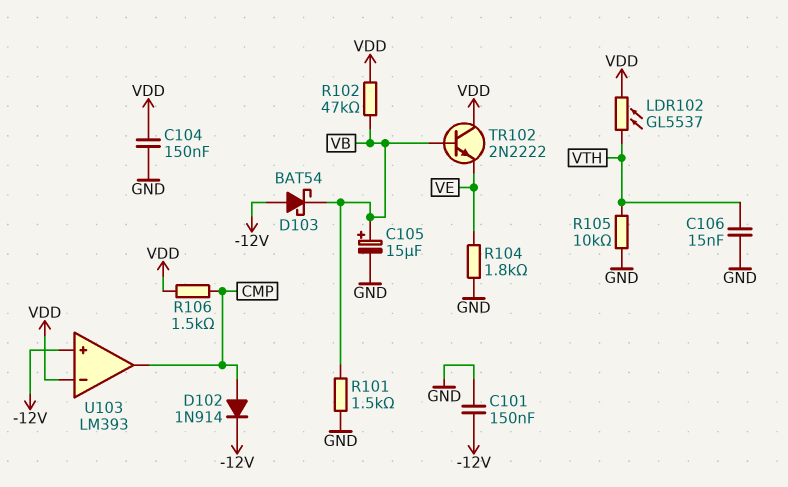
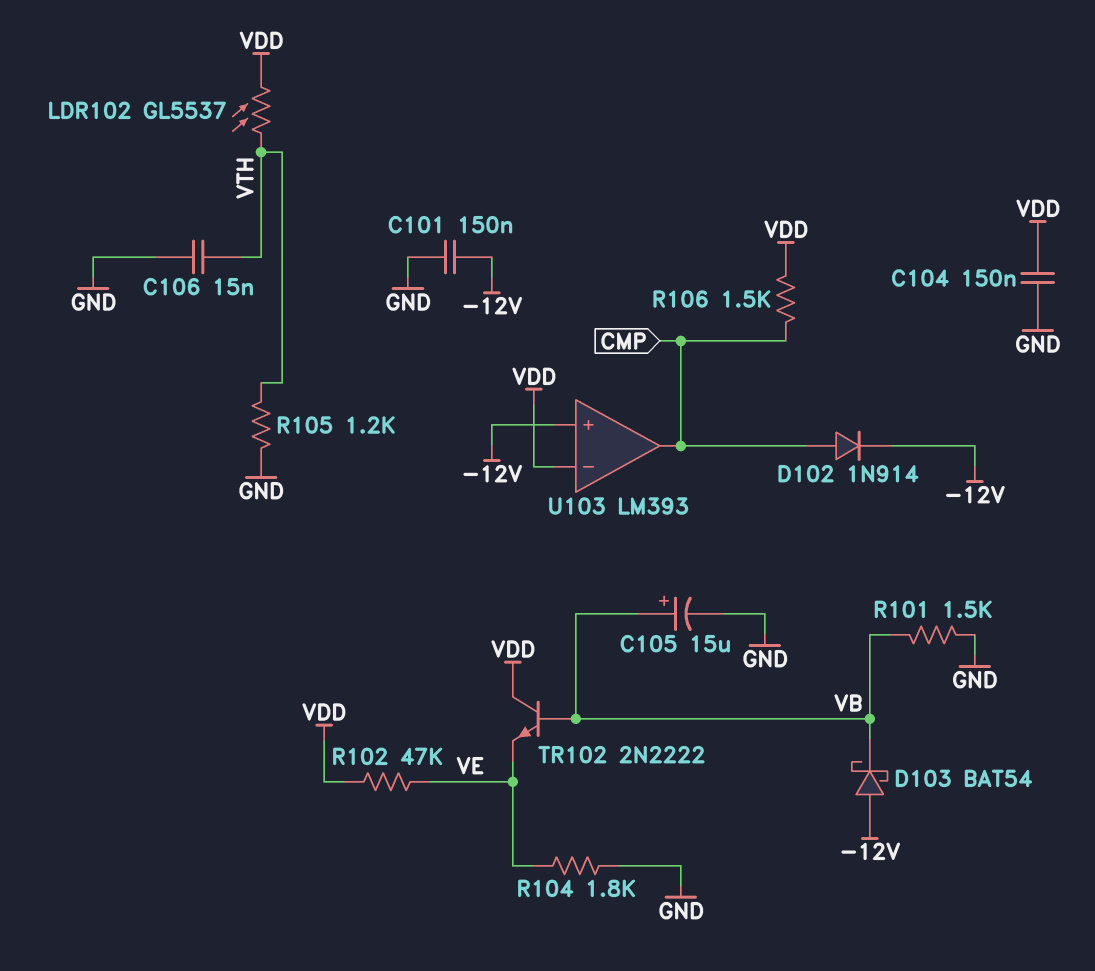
R102: 47k (VB, VDD) -> 47k (VDD, VE)
R105: 10k (GND, VTH) -> 1.2k (GND, VTH)

